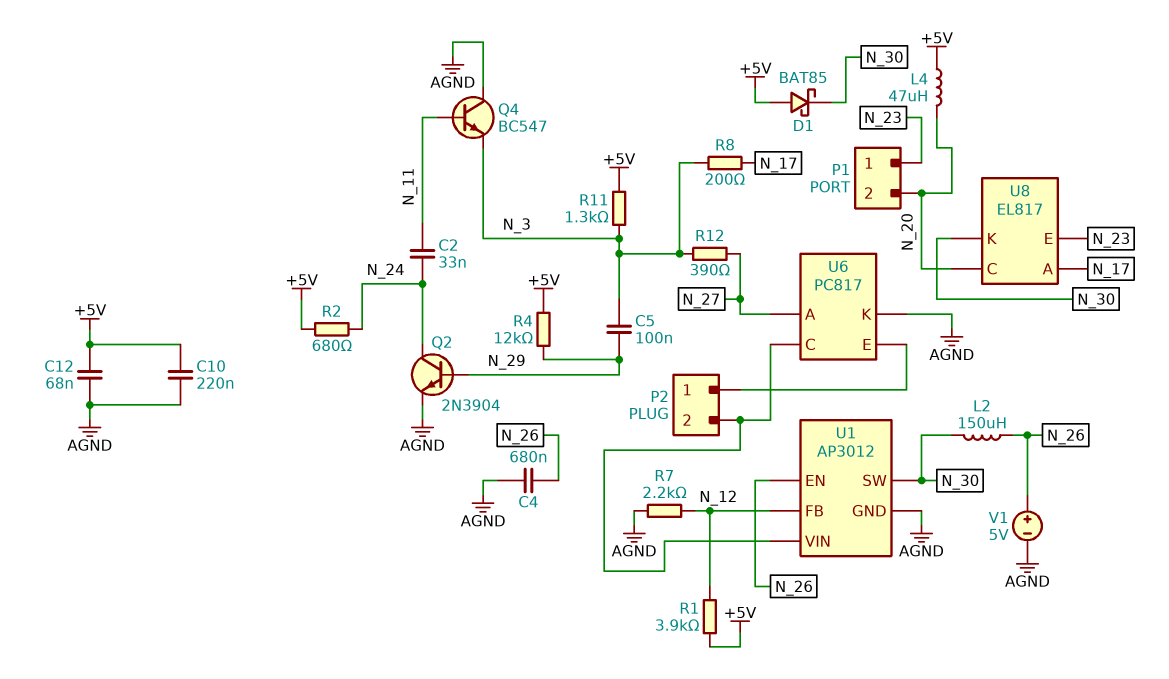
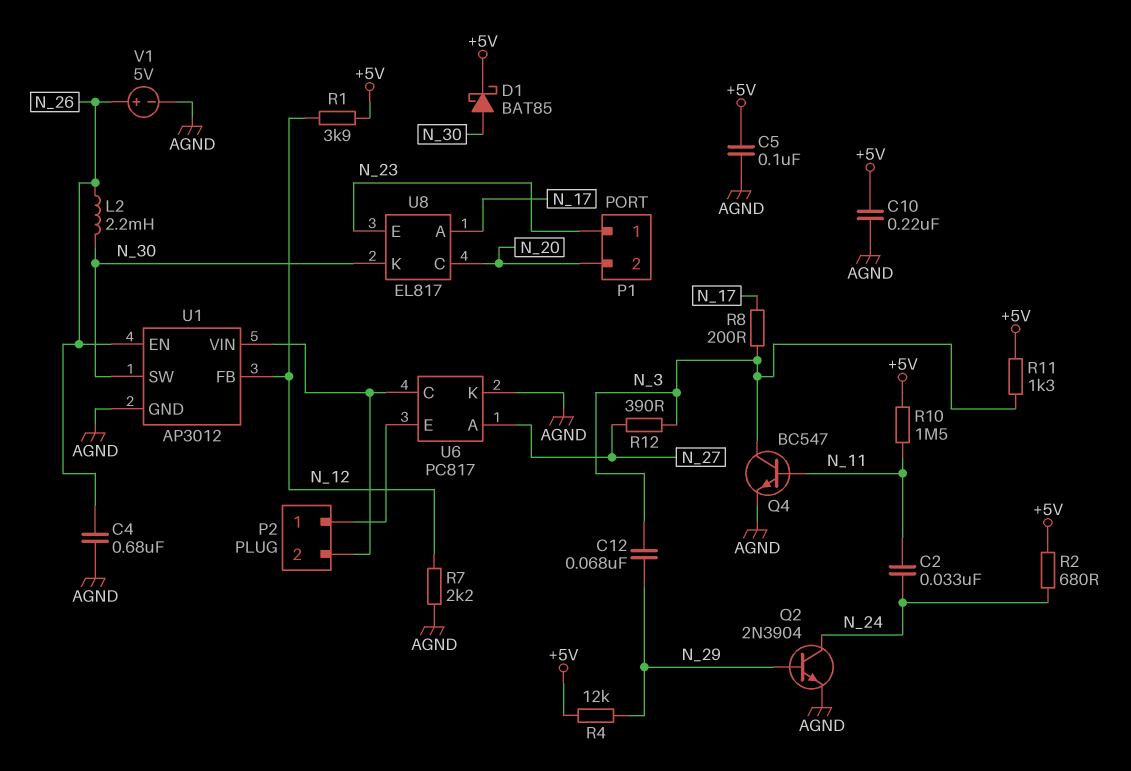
C5: 100nF (N_3, N_29) -> 100nF (+5V, AGND)
C12: 68nF (+5V, AGND) -> 68nF (N_3, N_29)
D1: schottky BAT85 (A +5V, K N_30) -> schottky BAT85 (A N_30, K +5V)
L2: 150uH (N_26, N_30) -> 2.2mH (N_26, N_30)
L4: 47uH (+5V, N_20) -> none
Q4: NPN BC547 (B N_11, C AGND, E N_3) -> NPN BC547 (B N_11, C N_3, E AGND)
R10: none -> 1.5M (+5V, N_11)

